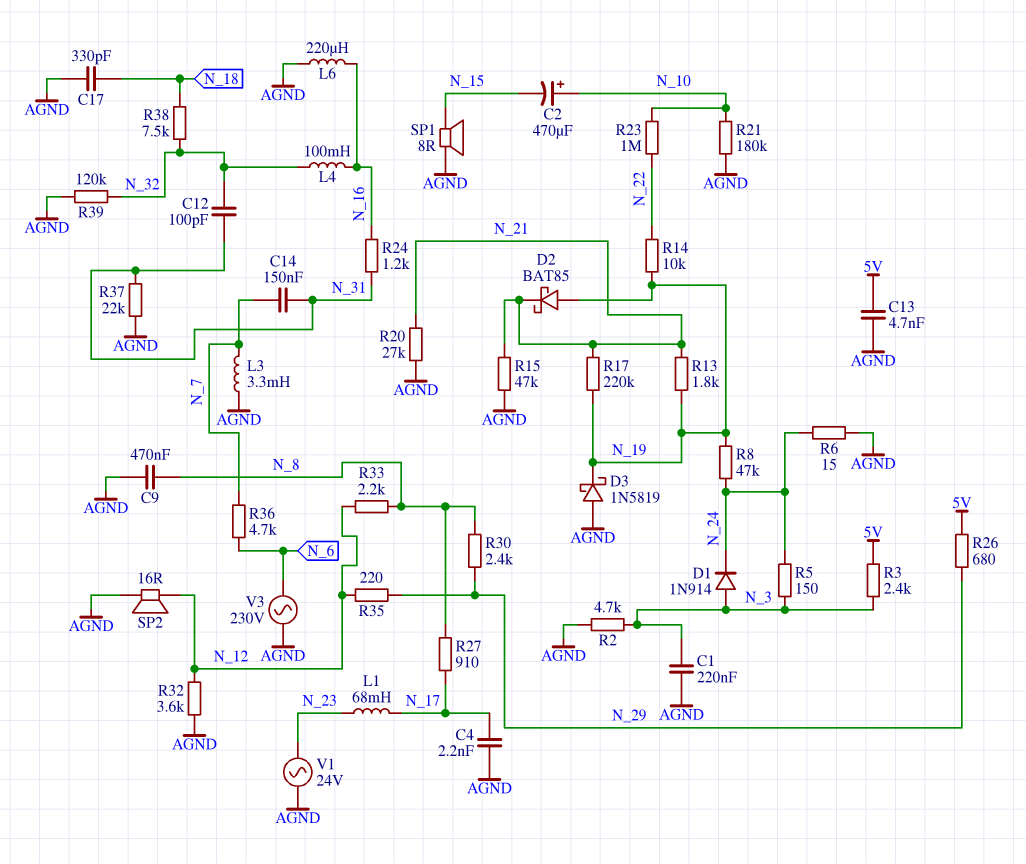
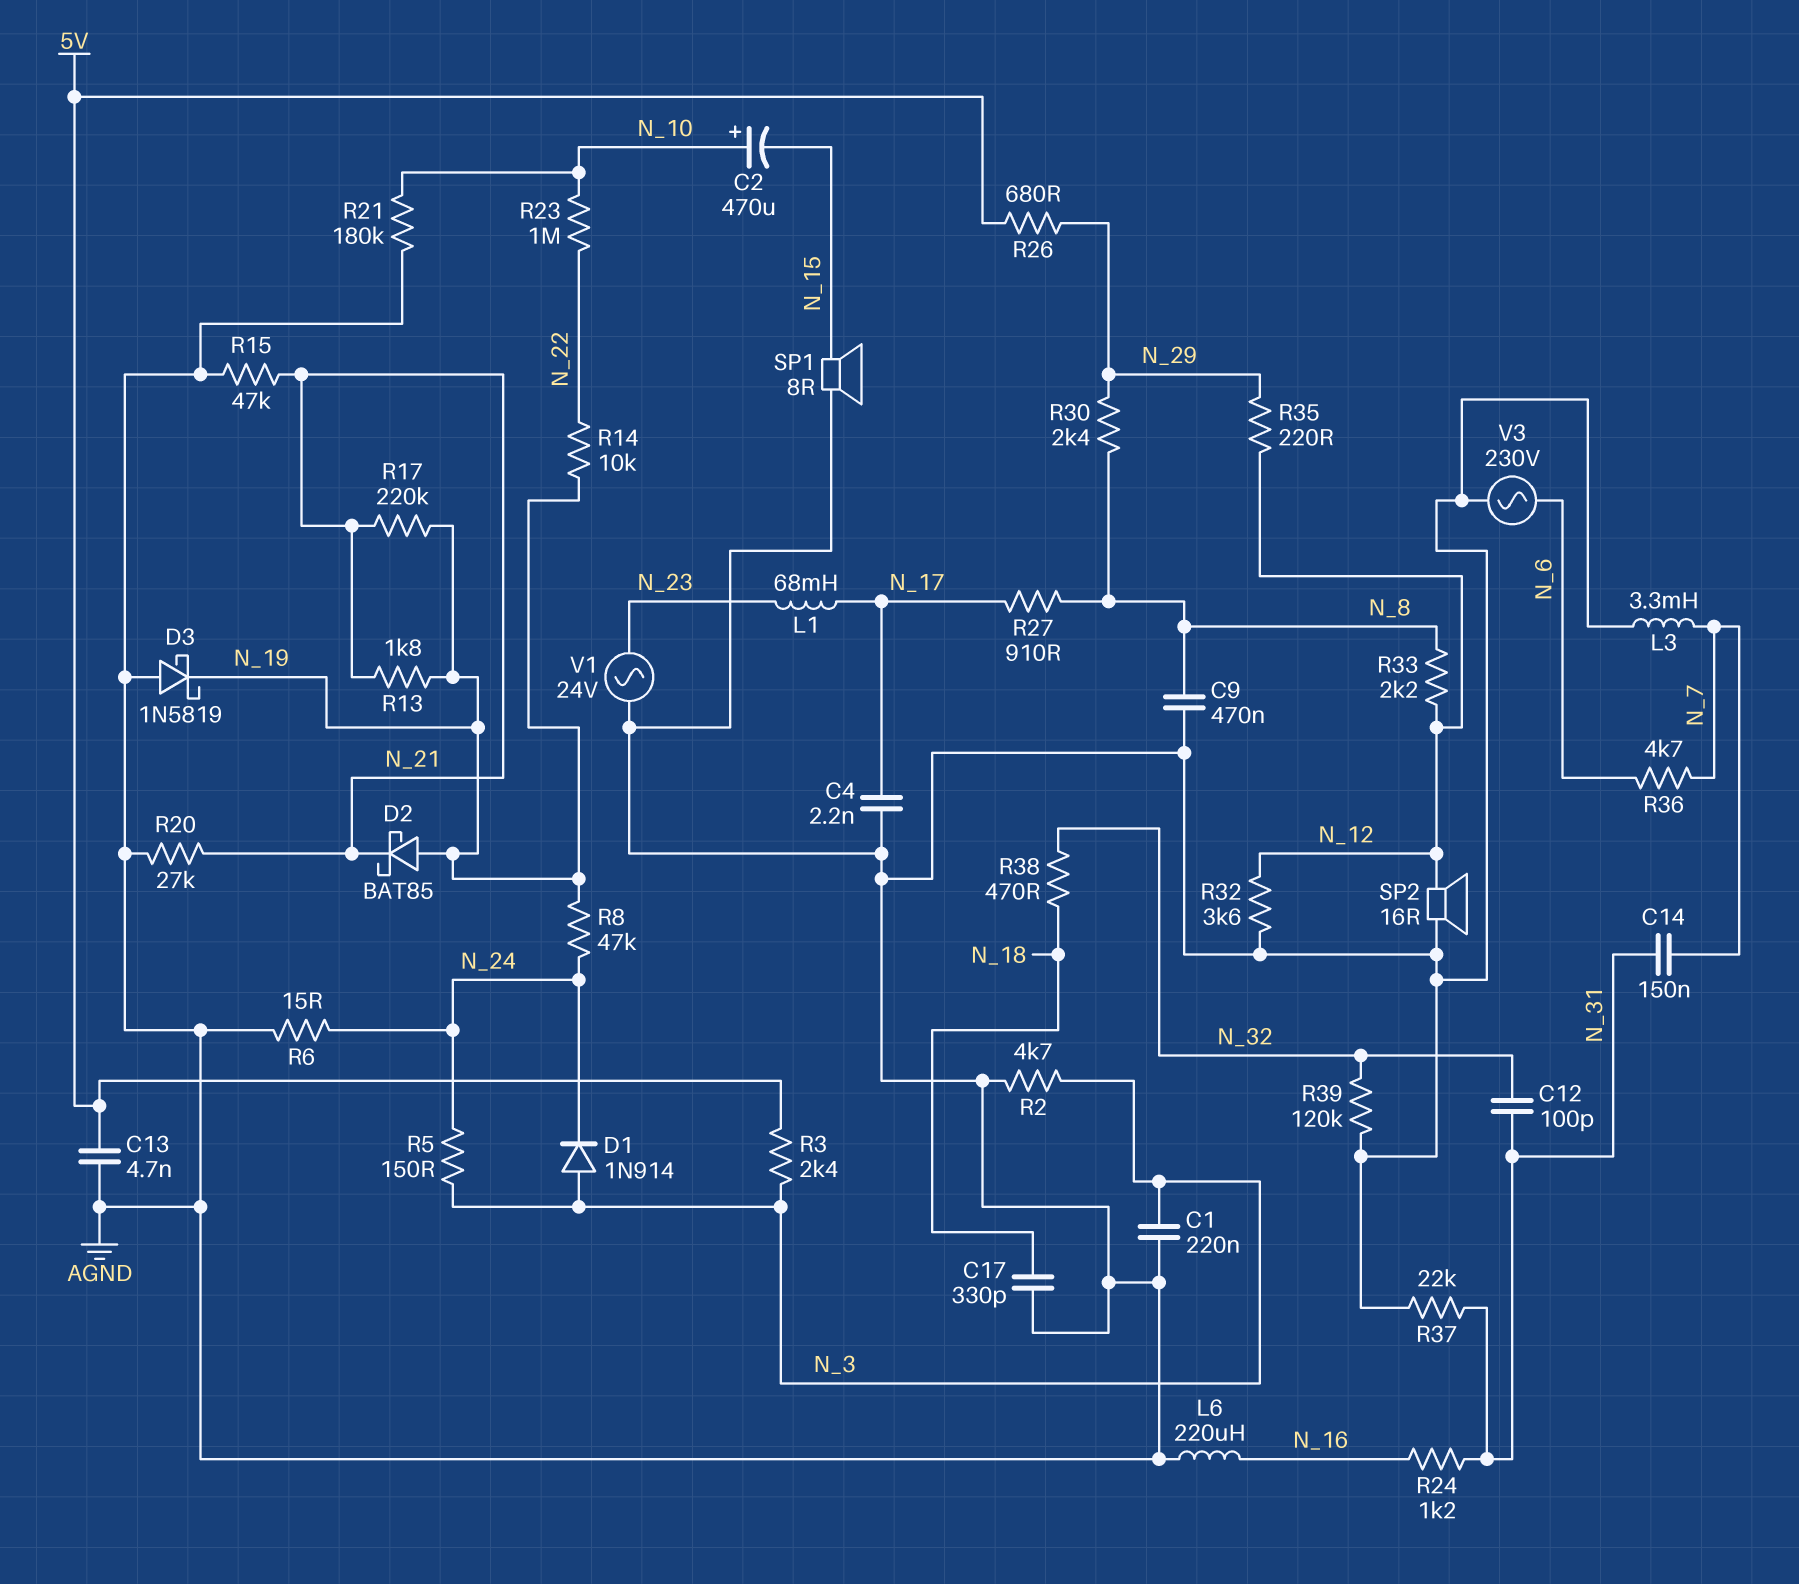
L4: 100mH (N_16, N_32) -> none
R38: 7.5k (N_18, N_32) -> 470 (N_18, N_32)

